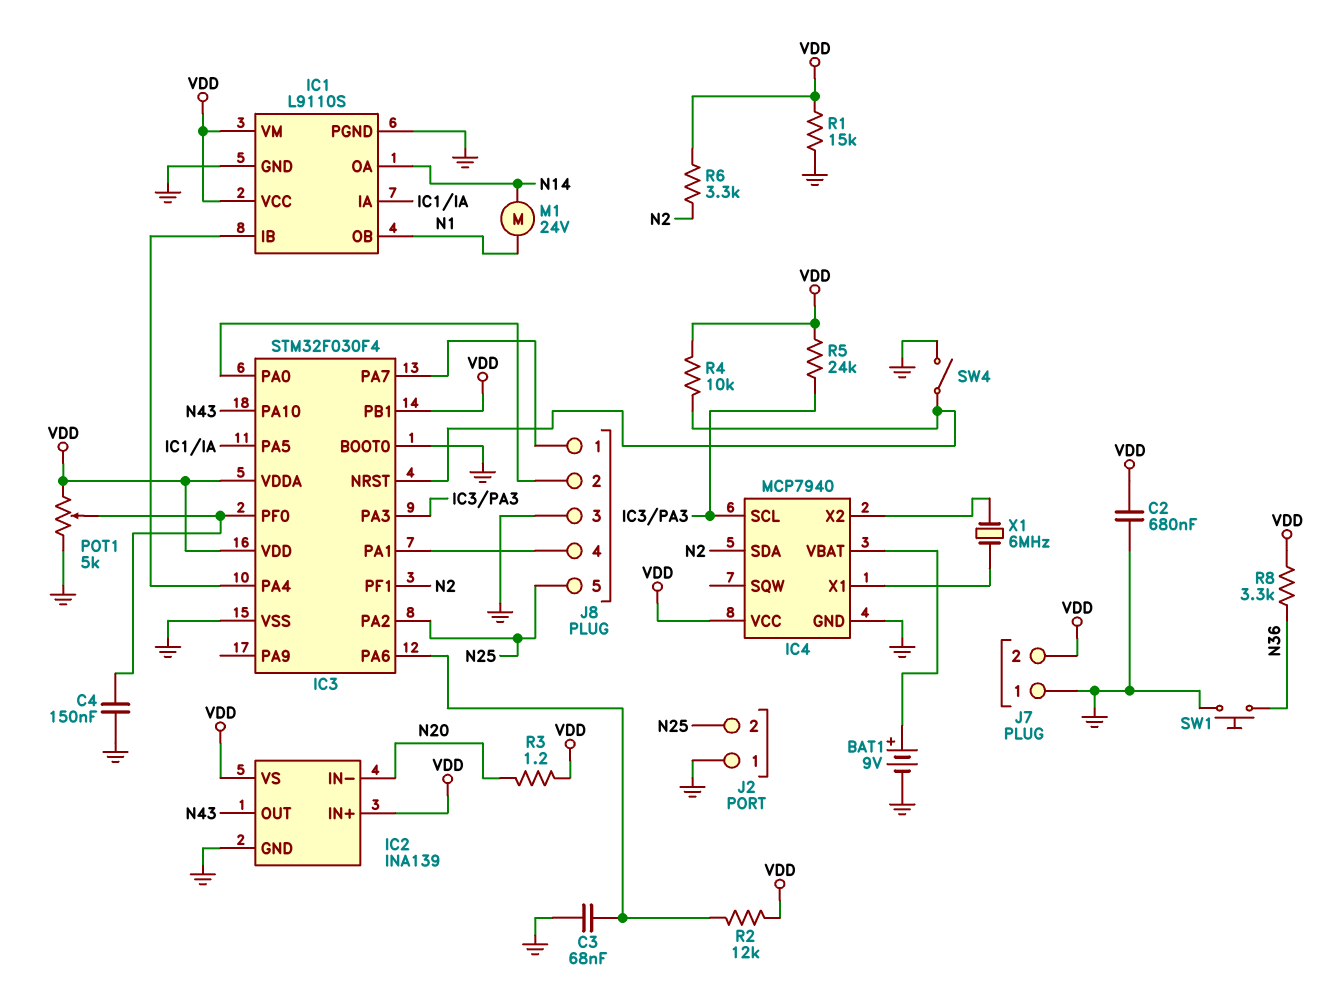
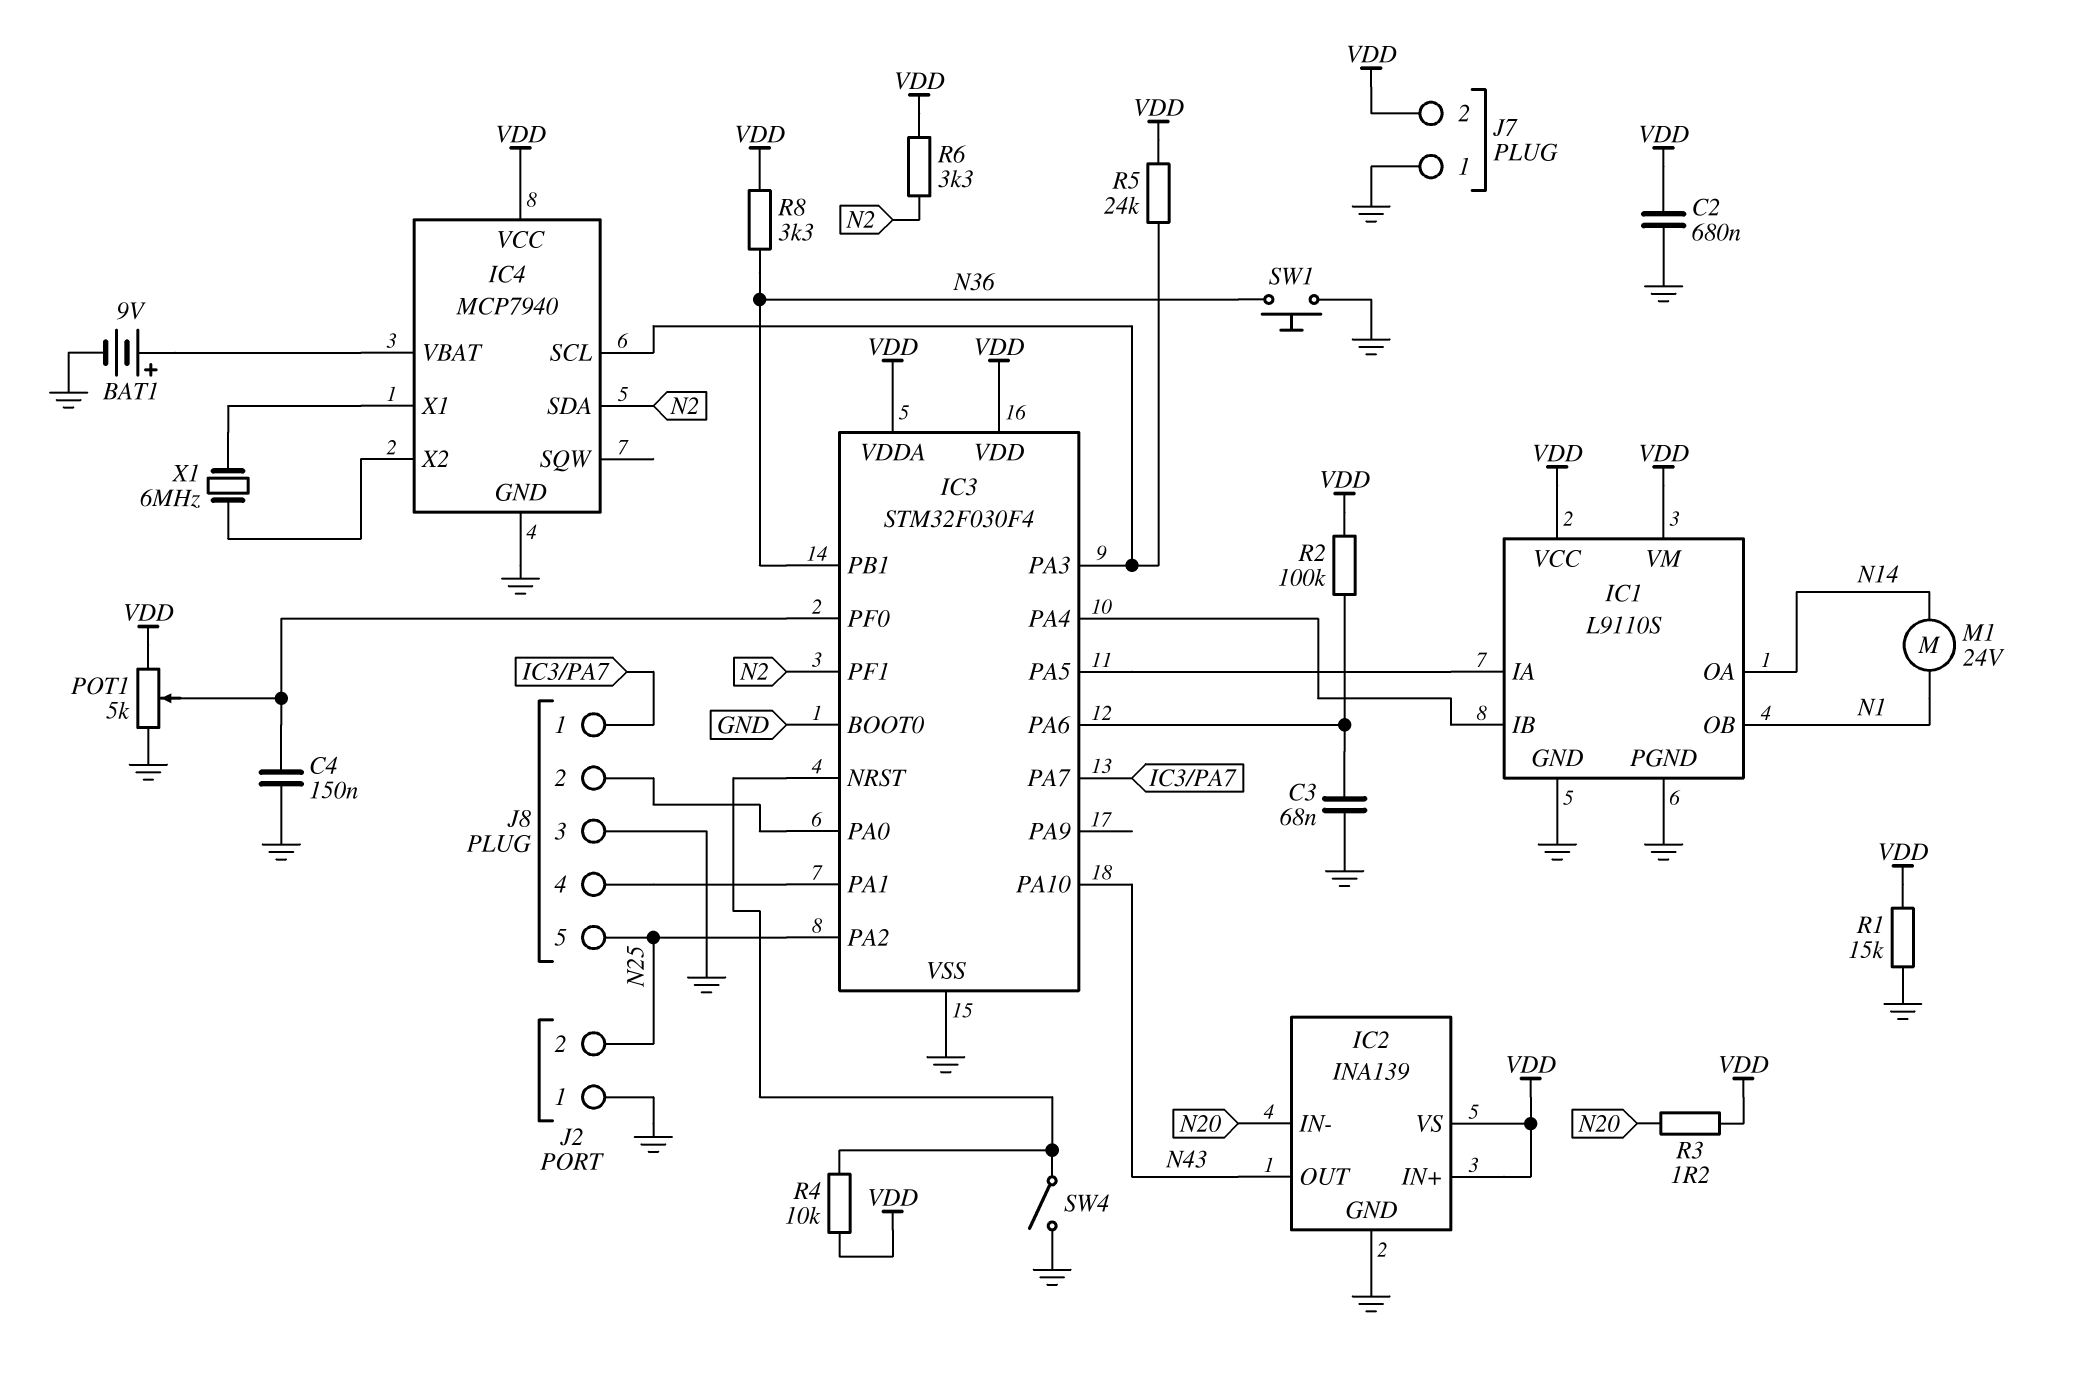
IC3 pin PB1: VDD -> N36
R2: 12k (IC3/PA6, VDD) -> 100k (IC3/PA6, VDD)

